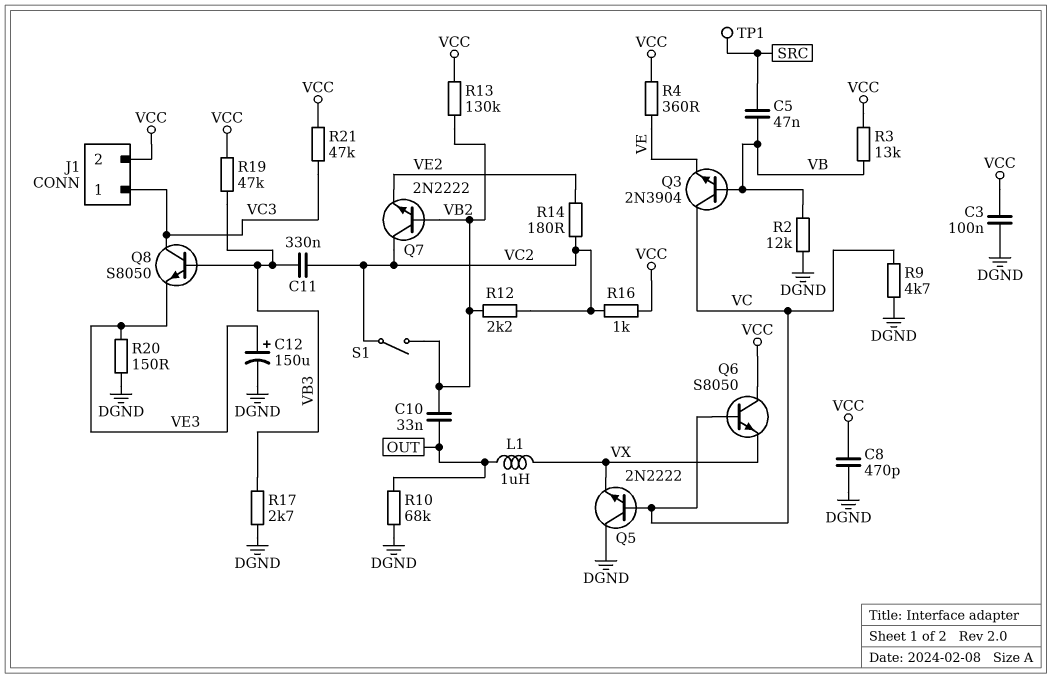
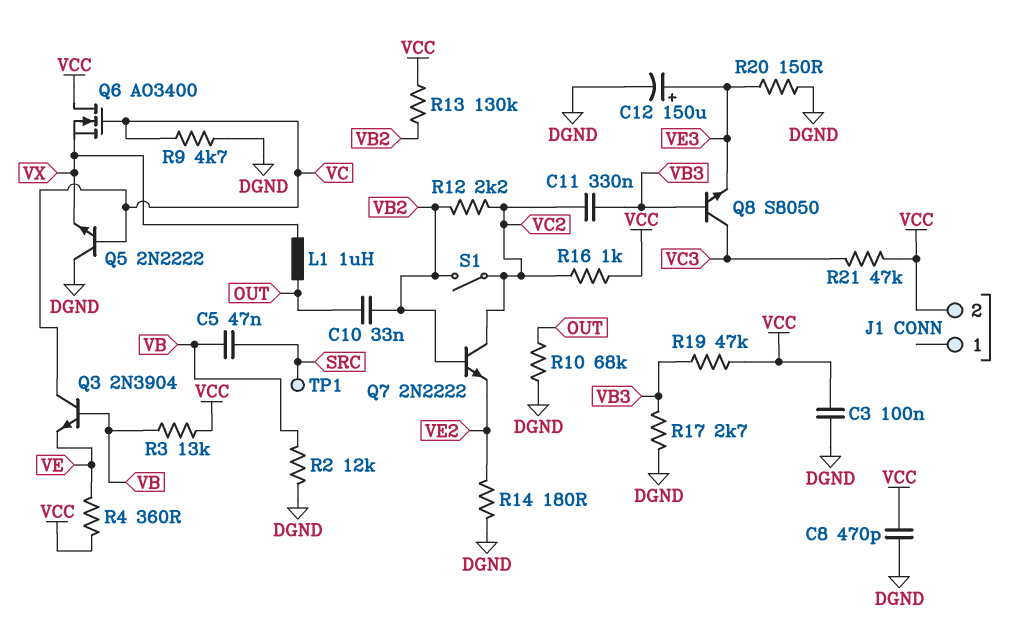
J1 pin 1: VC3 -> none
Q6: NPN S8050 (B VC, C VCC, E VX) -> NMOS AO3400 (G VC, D VCC, S VX)
R14: 180 (VC2, VE2) -> 180 (DGND, VE2)

